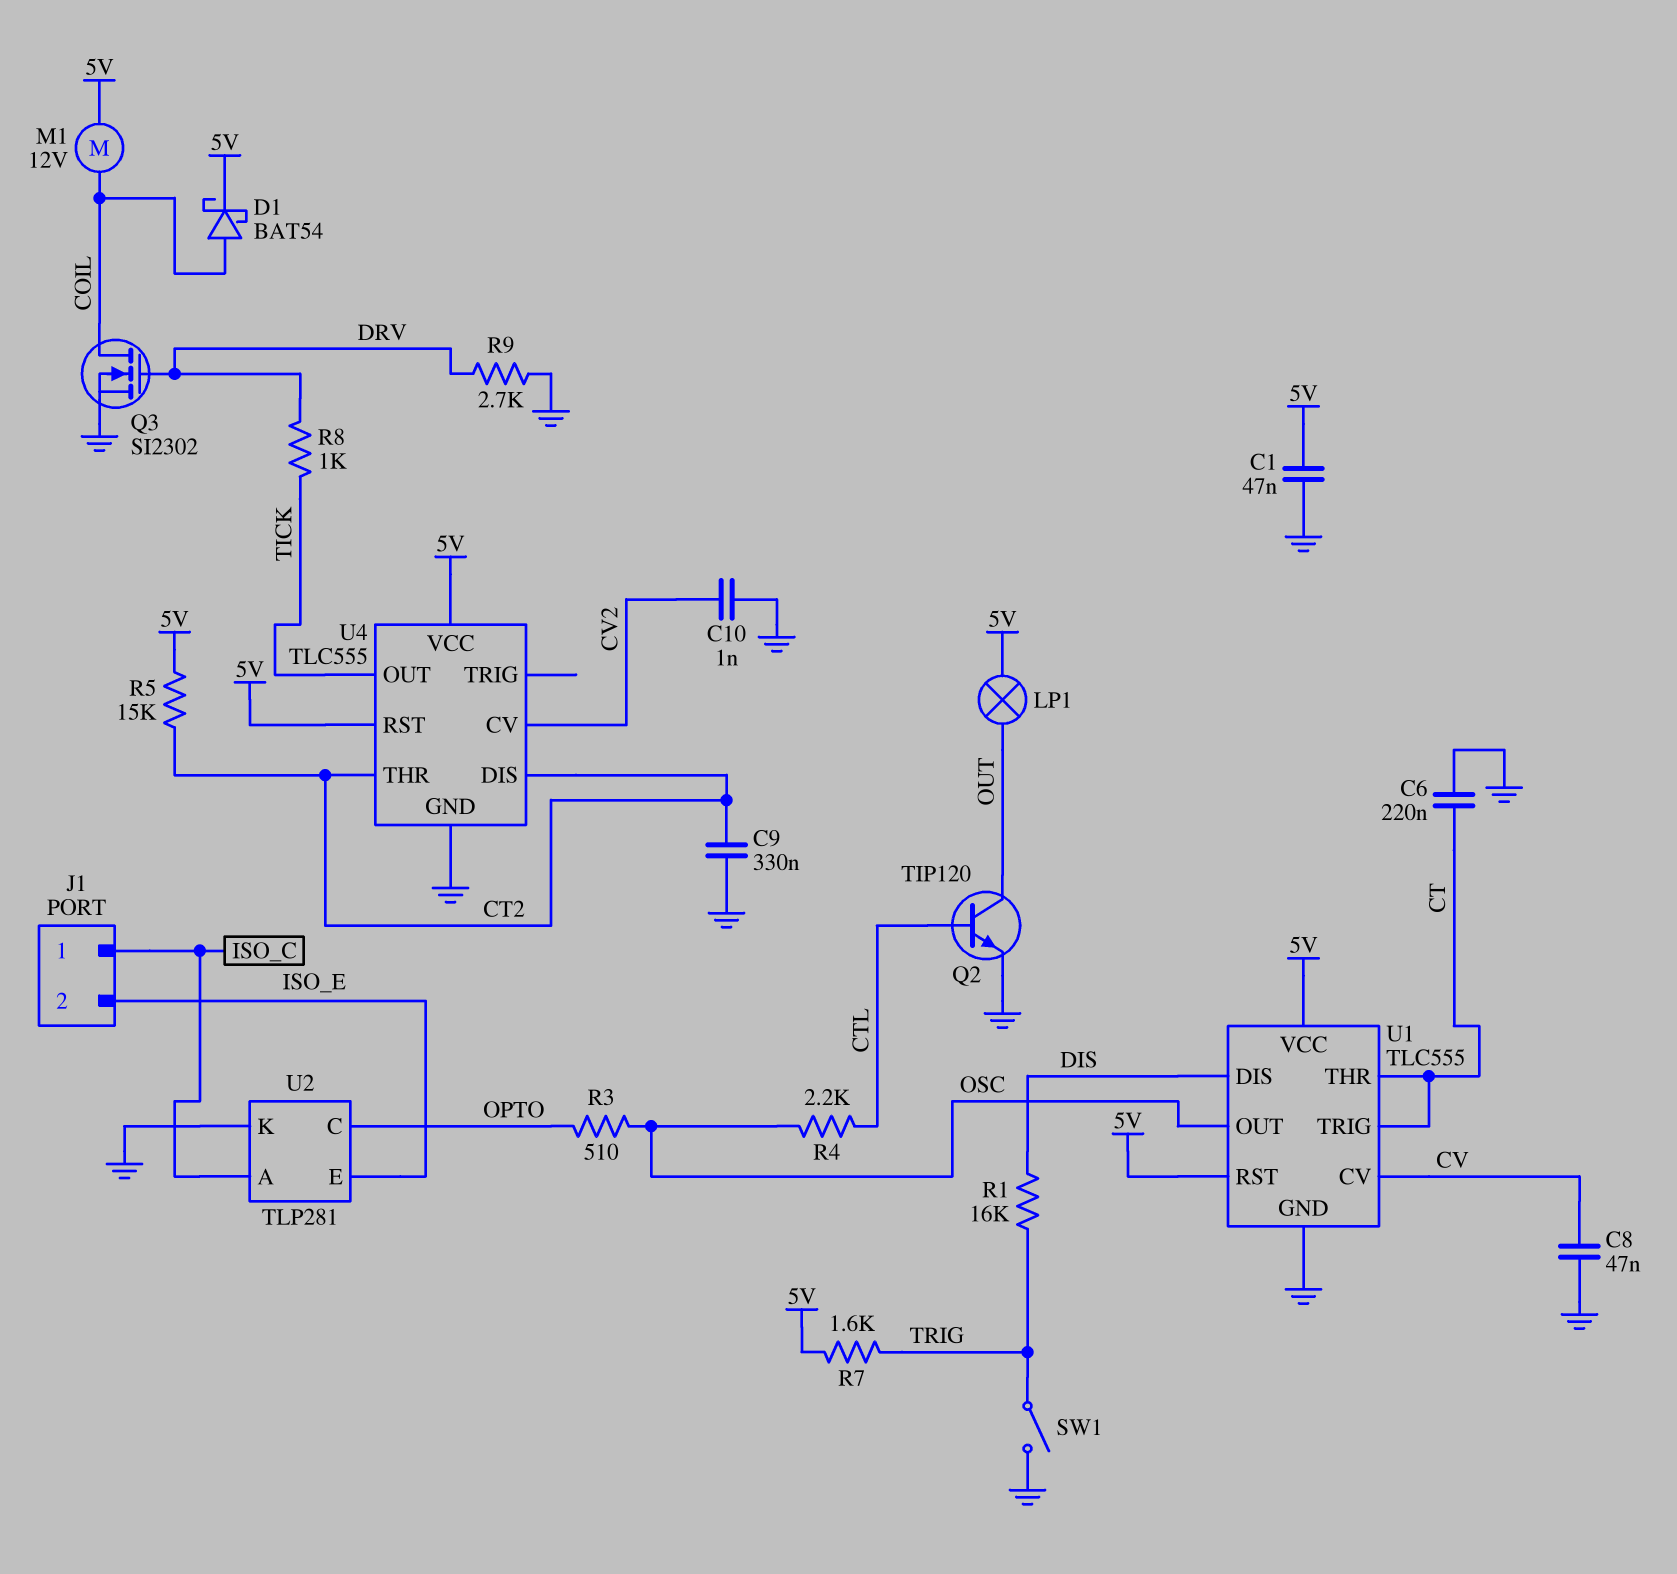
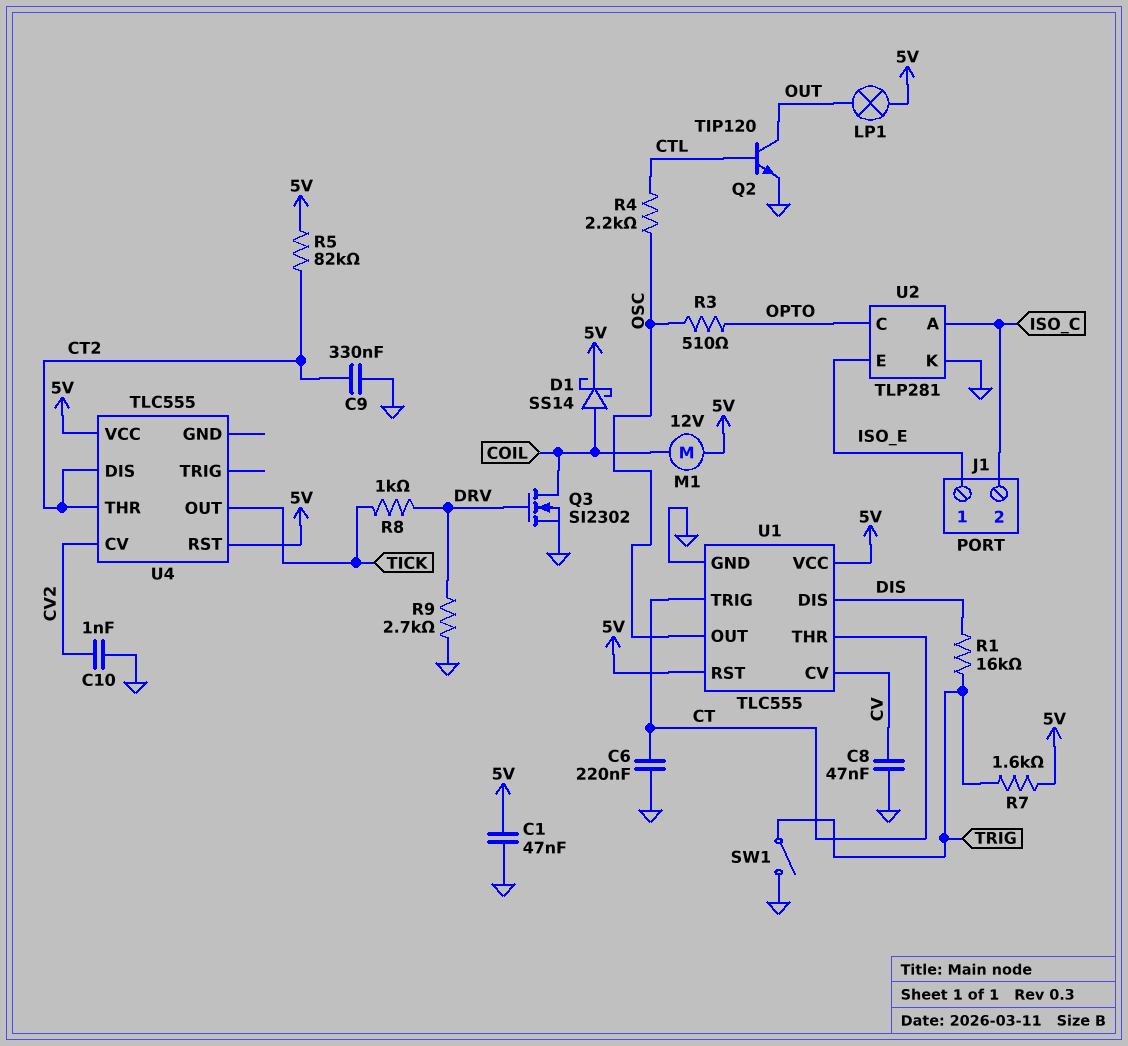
D1: schottky BAT54 (A COIL, K 5V) -> schottky SS14 (A COIL, K 5V)
J1 pin 1: ISO_C -> ISO_E
J1 pin 2: ISO_E -> ISO_C
R5: 15k (5V, CT2) -> 82k (5V, CT2)
U4 pin GND: GND -> none

